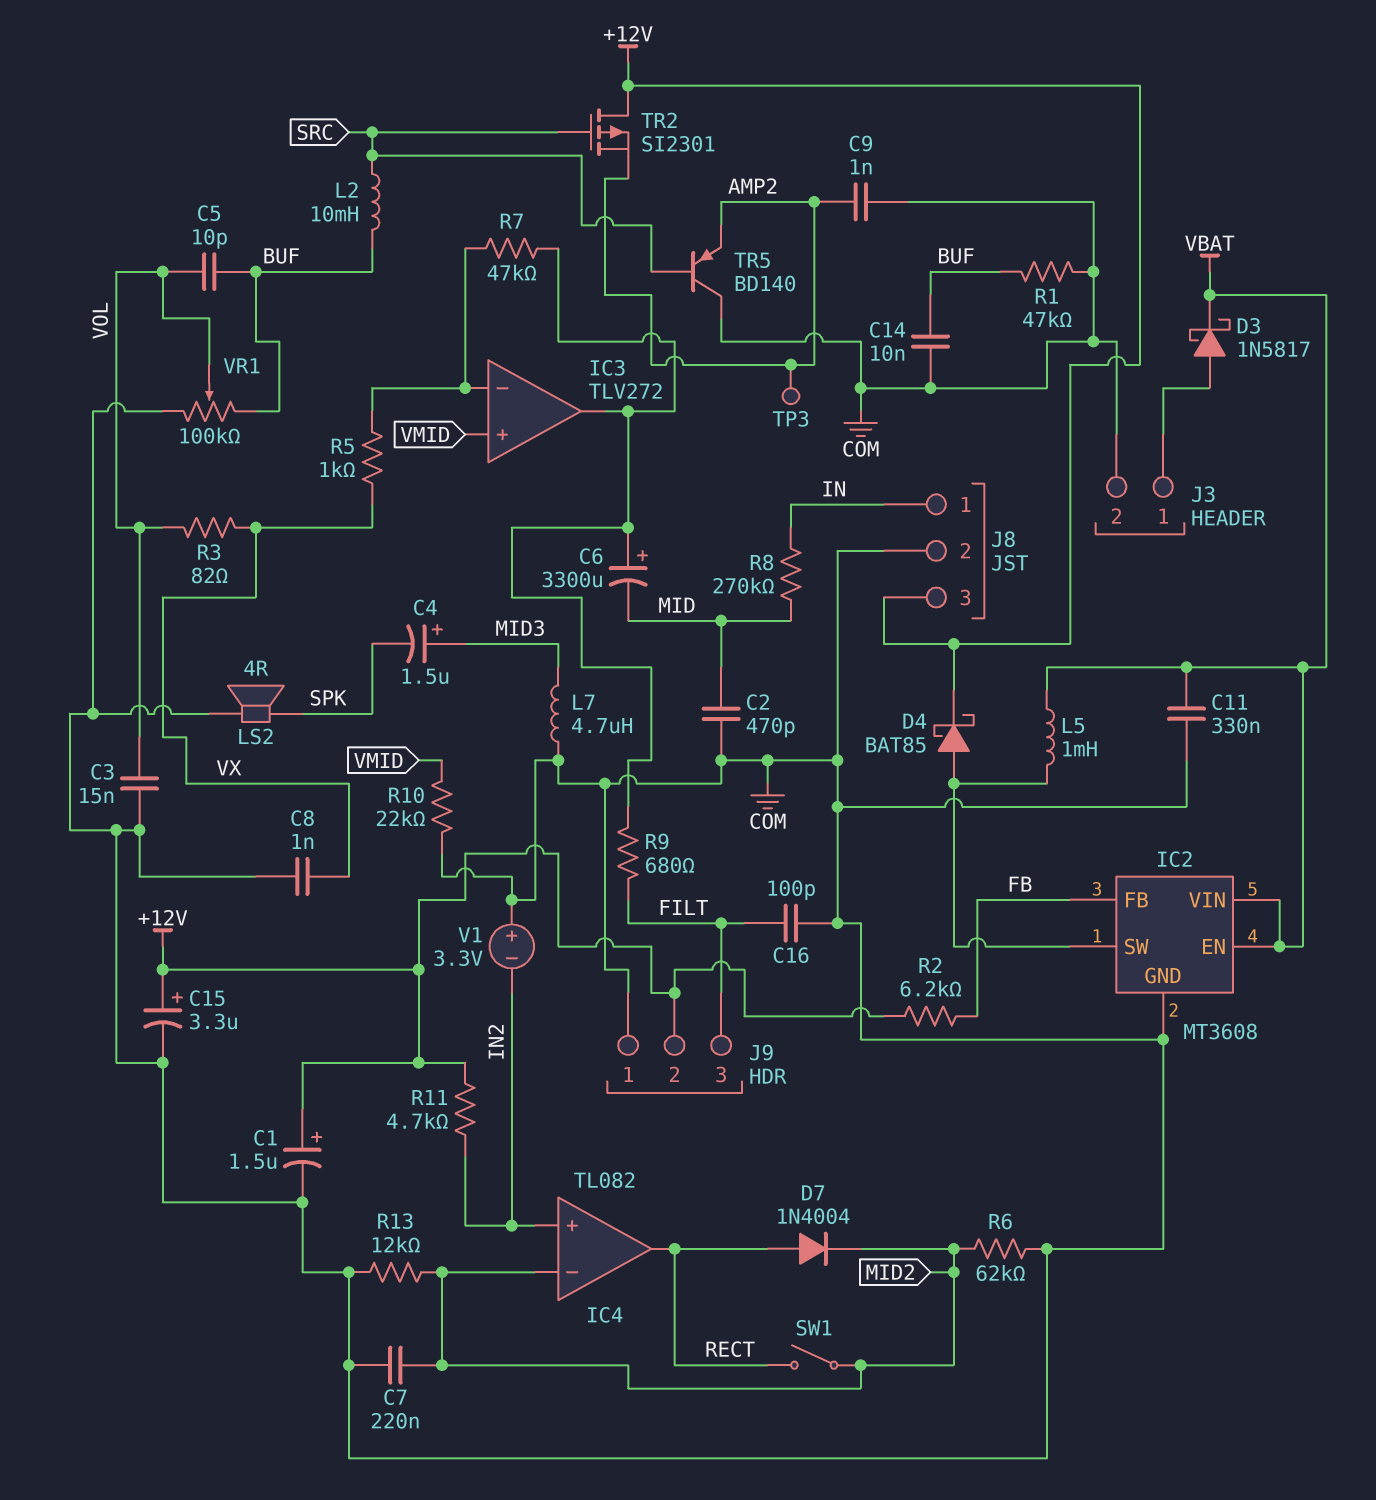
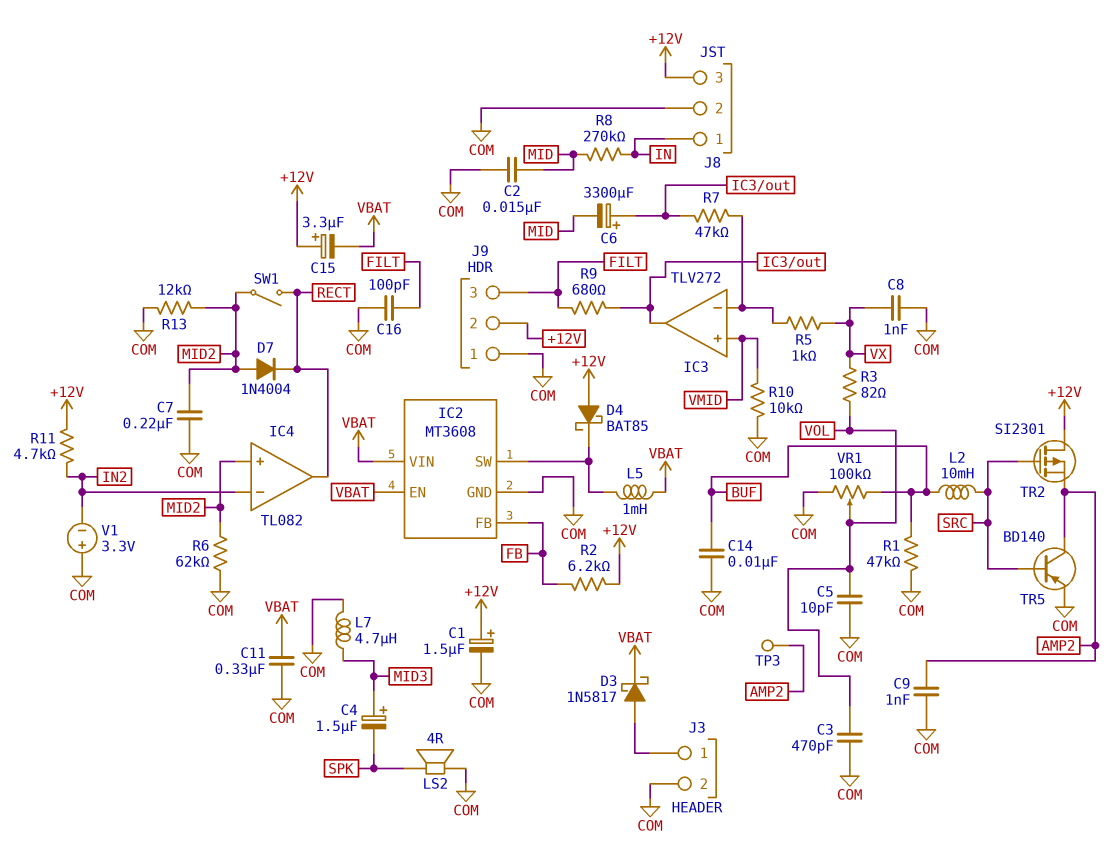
C2: 470pF (COM, MID) -> 15nF (COM, MID)
C3: 15nF (COM, VOL) -> 470pF (COM, VOL)
C5: 10pF (BUF, VOL) -> 10pF (COM, VOL)
C15: 3.3uF (plus +12V, minus COM) -> 3.3uF (plus +12V, minus VBAT)
D4: schottky BAT85 (A IC2/SW, K +12V) -> schottky BAT85 (A +12V, K IC2/SW)
D7: diode 1N4004 (A RECT, K MID2) -> diode 1N4004 (A MID2, K RECT)
IC4 pin in+: IN2 -> MID2
IC4 pin in-: MID2 -> IN2
R10: 22k (COM, VMID) -> 10k (COM, VMID)
TR5: PNP BD140 (B SRC, C COM, E AMP2) -> PNP BD140 (B SRC, C AMP2, E COM)

